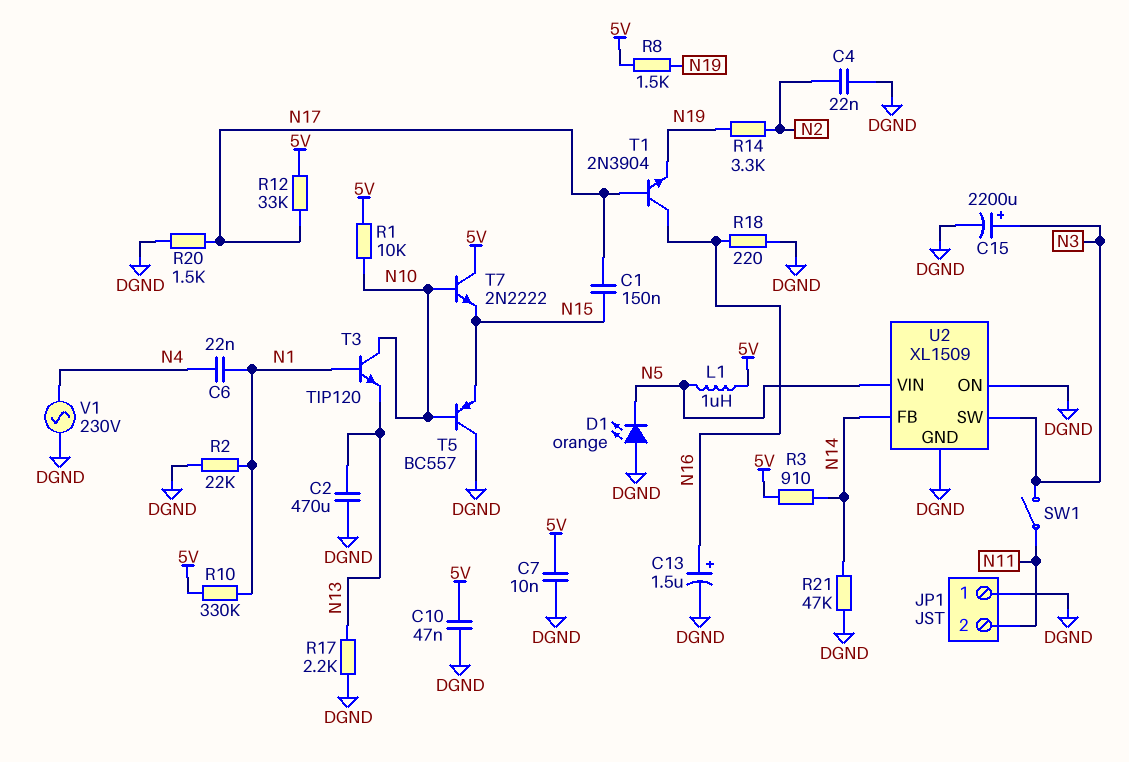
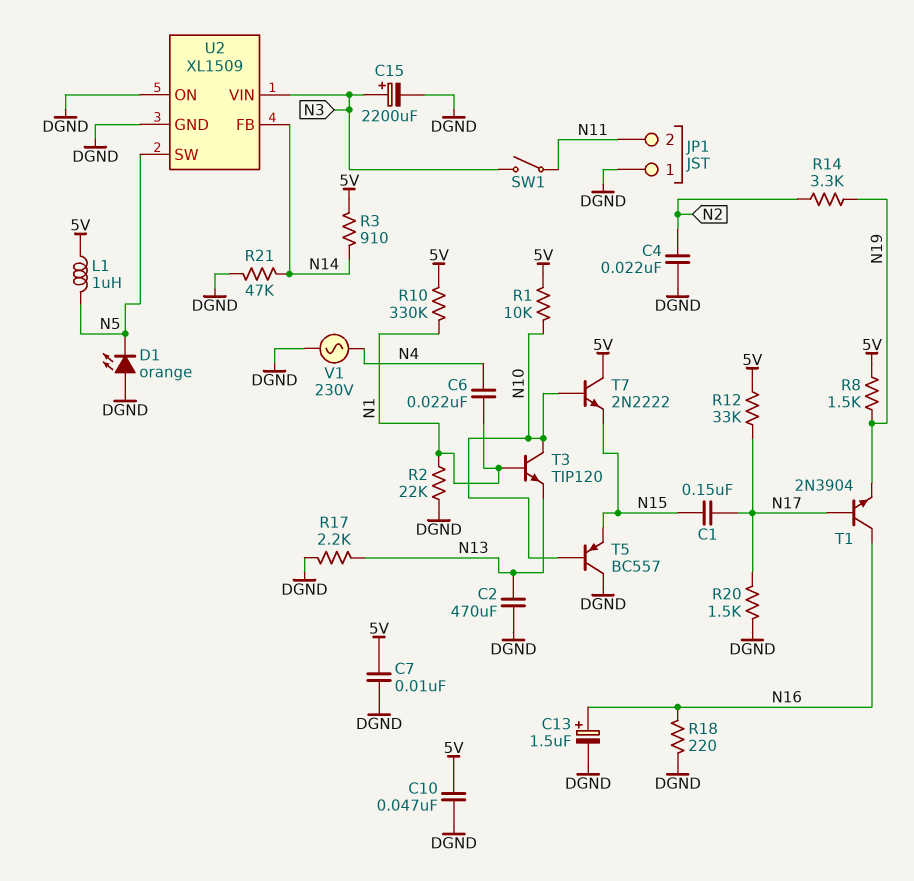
U2 pin SW: N3 -> N5
U2 pin VIN: N5 -> N3

